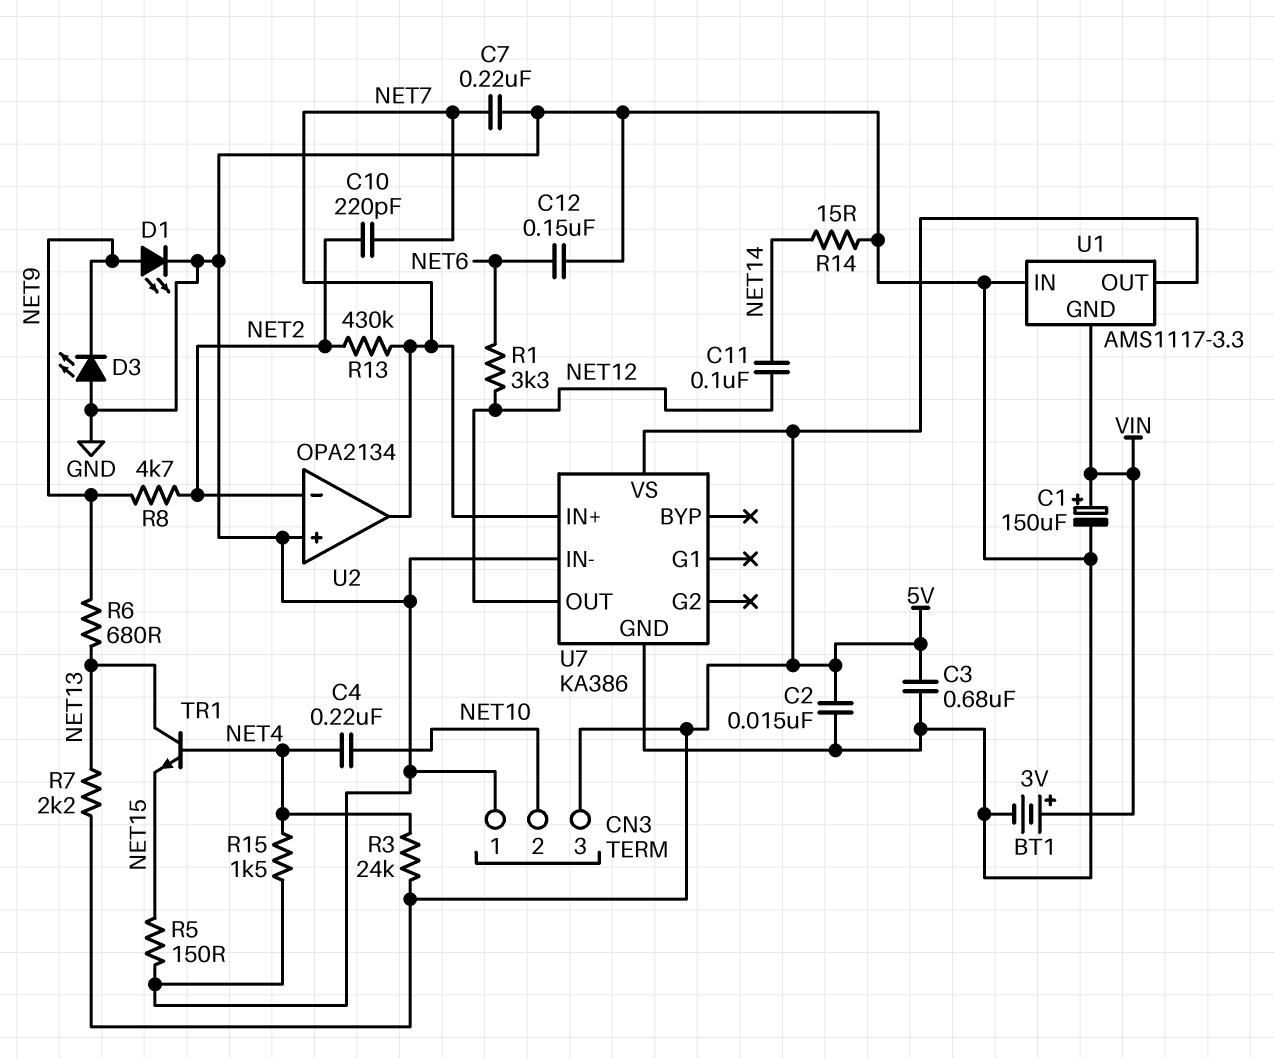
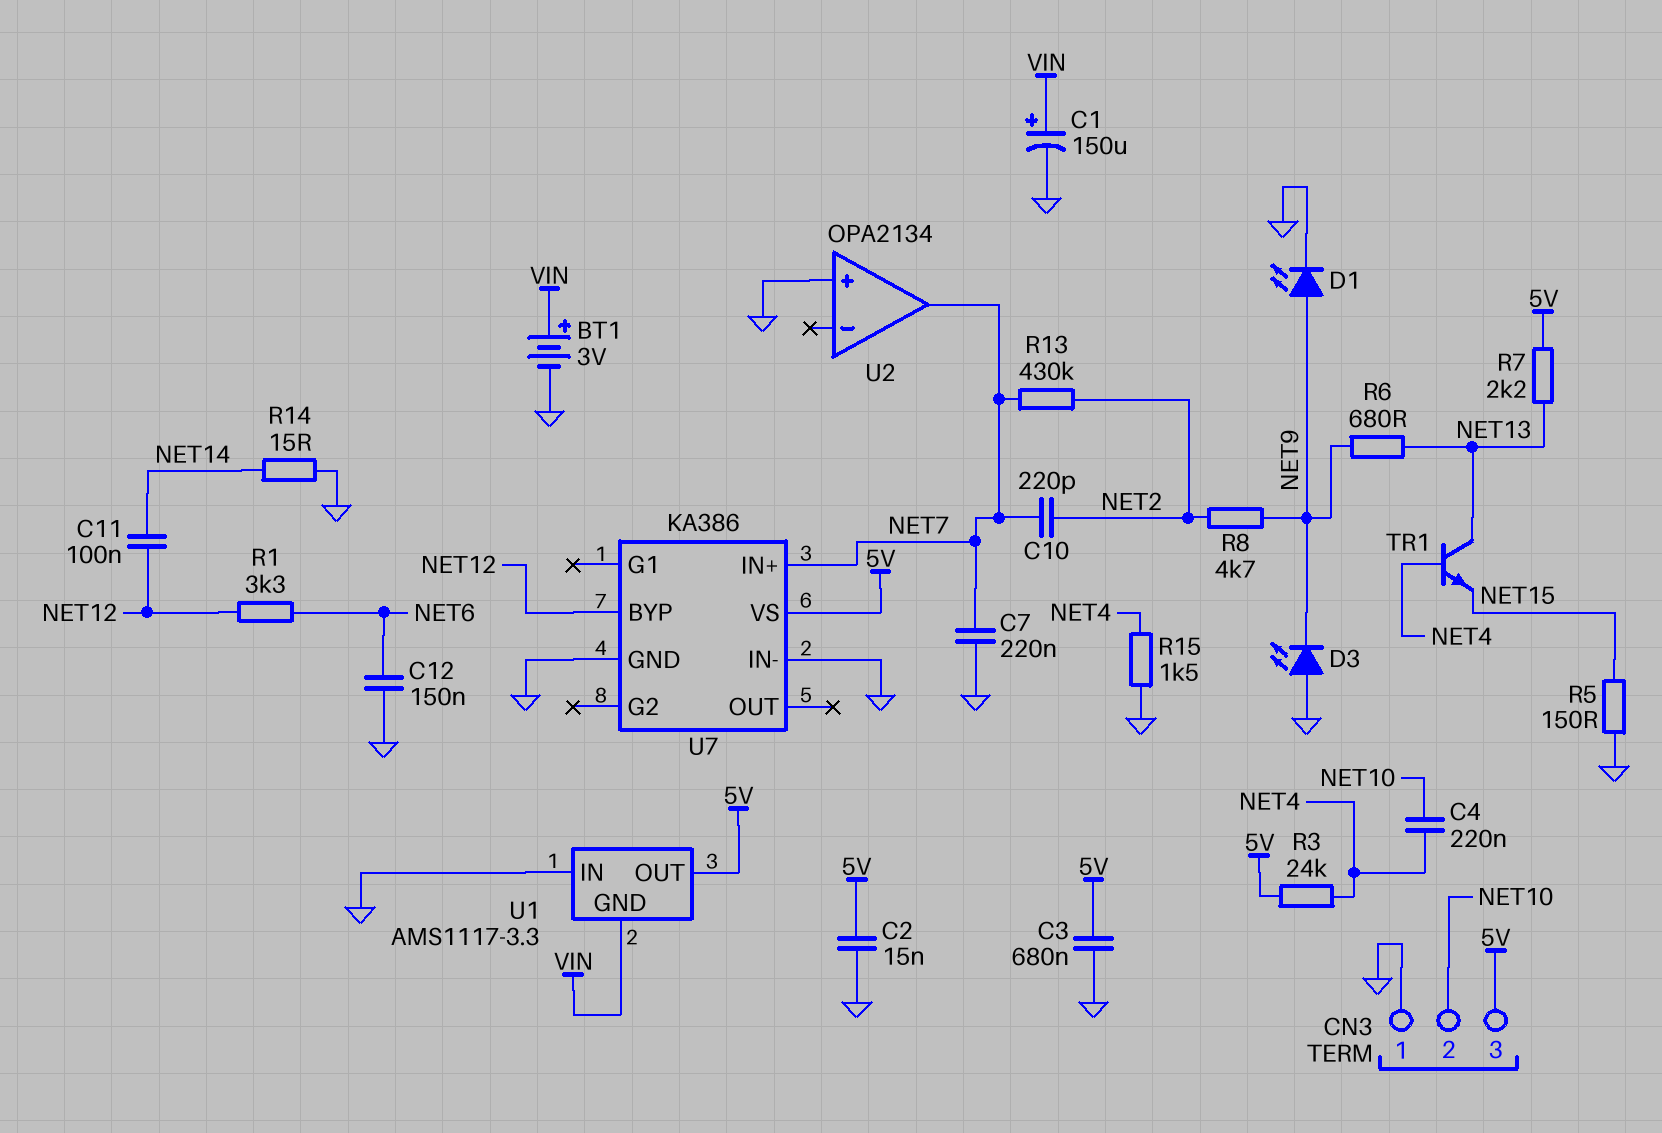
U2 pin in-: NET2 -> none
U7 pin BYP: none -> NET12
U7 pin OUT: NET12 -> none

